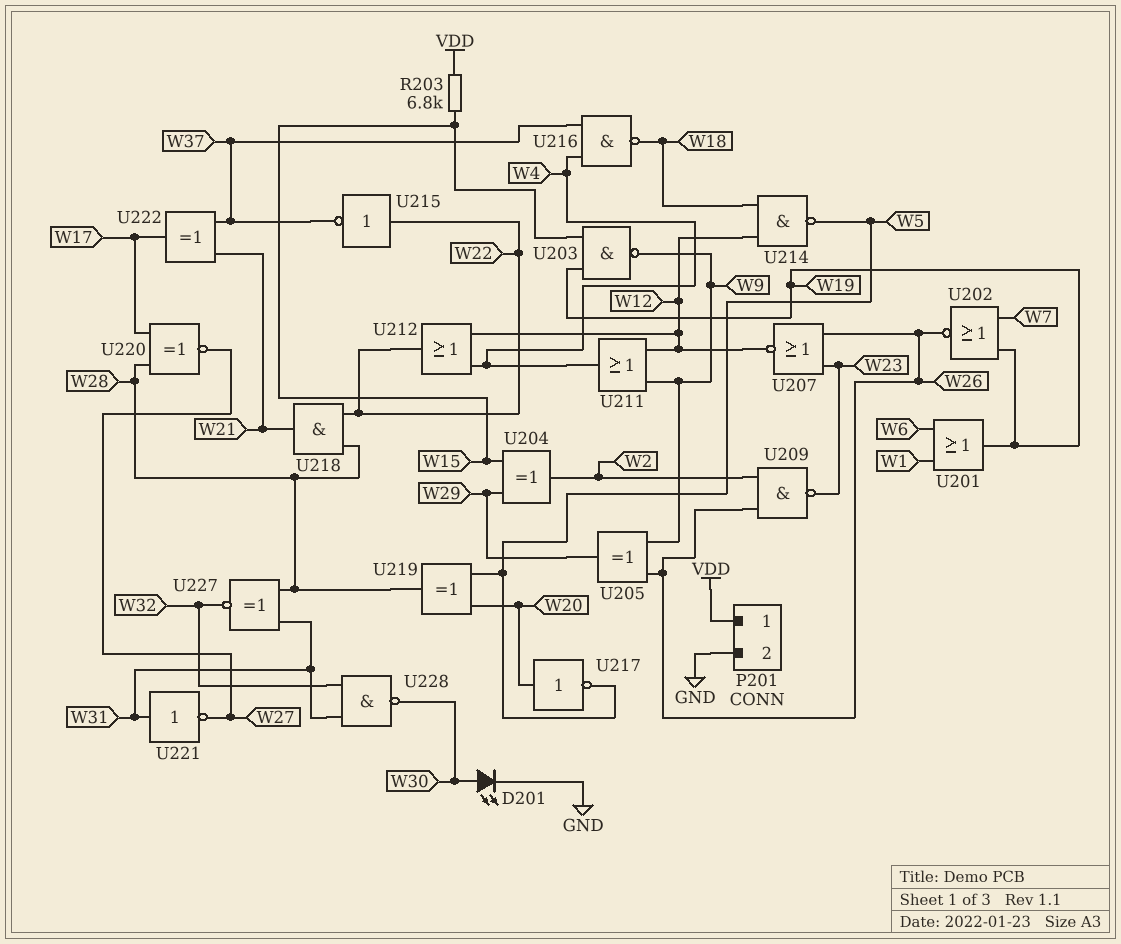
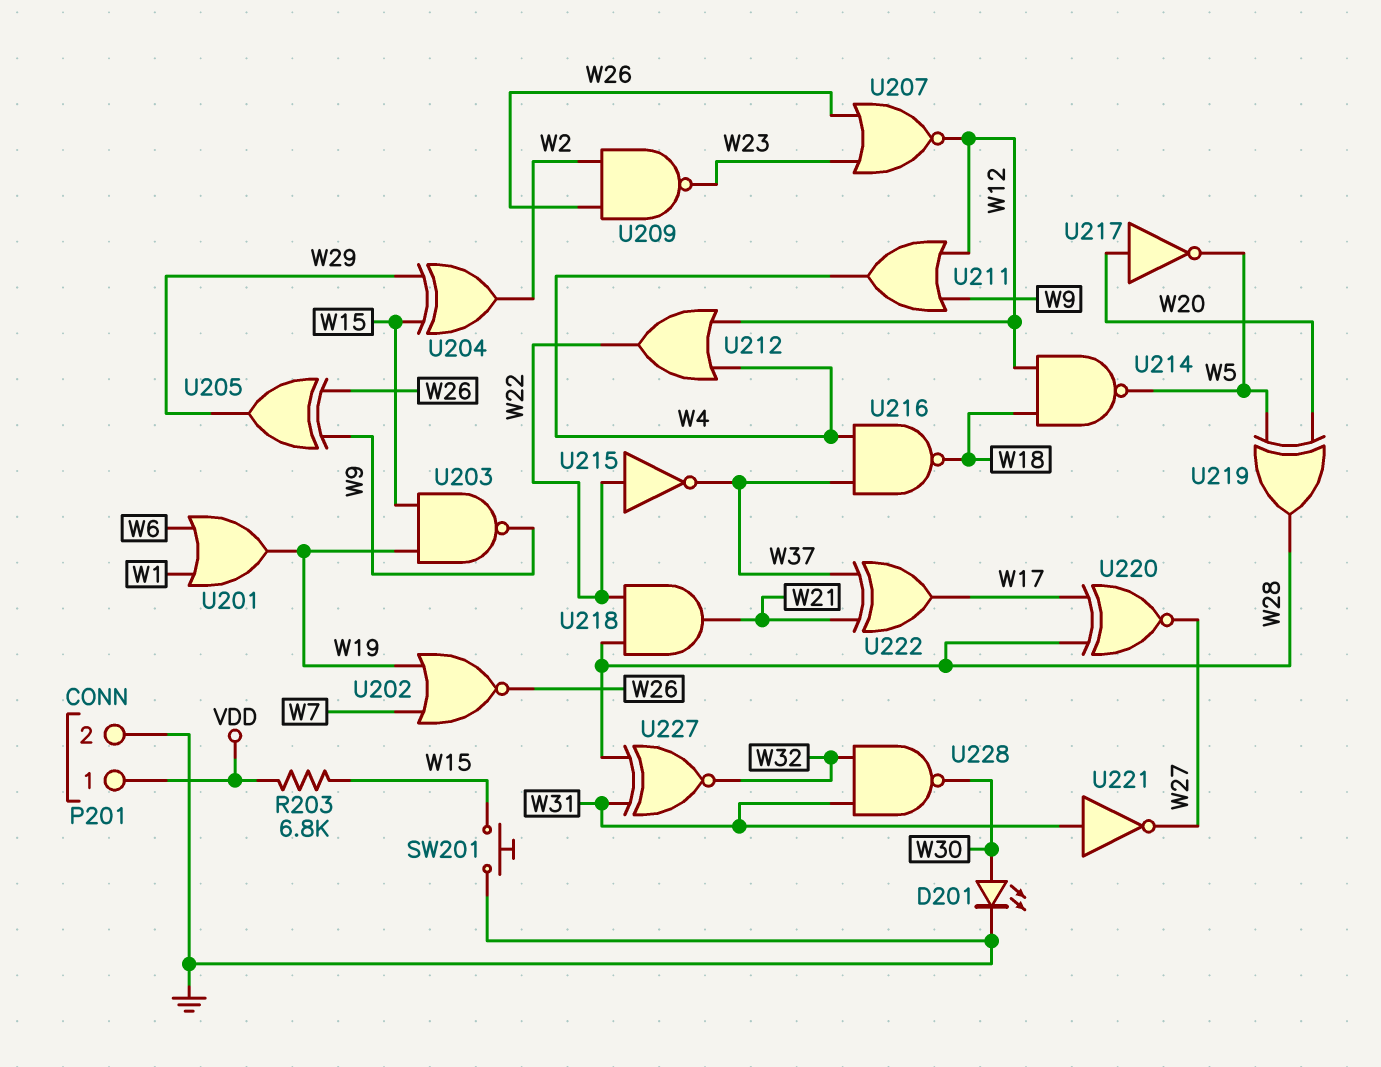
SW201: none -> button (GND, W15)

